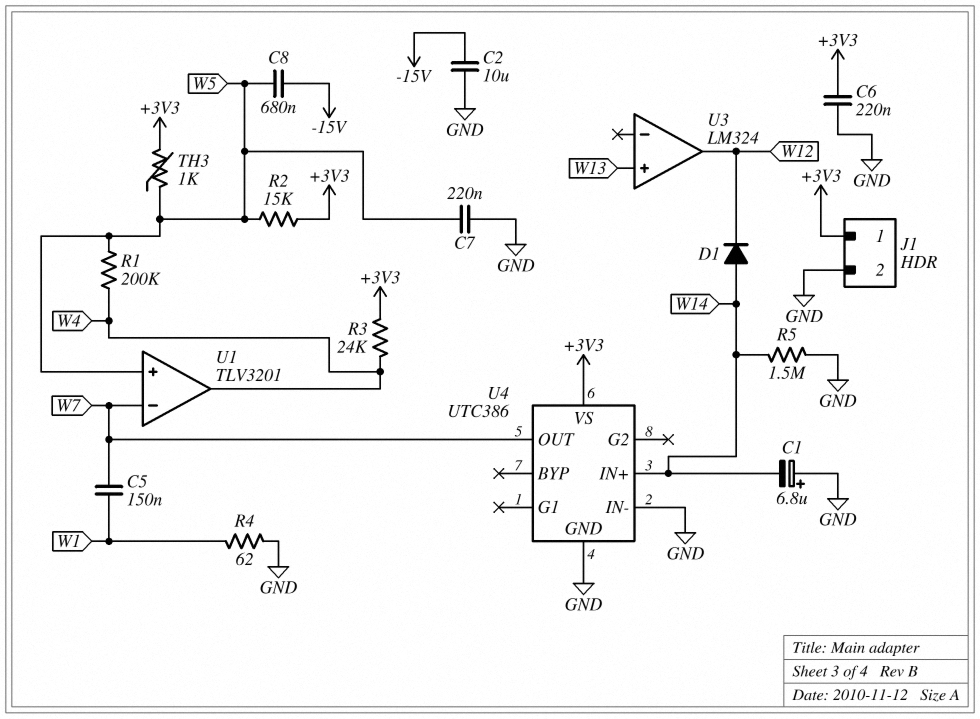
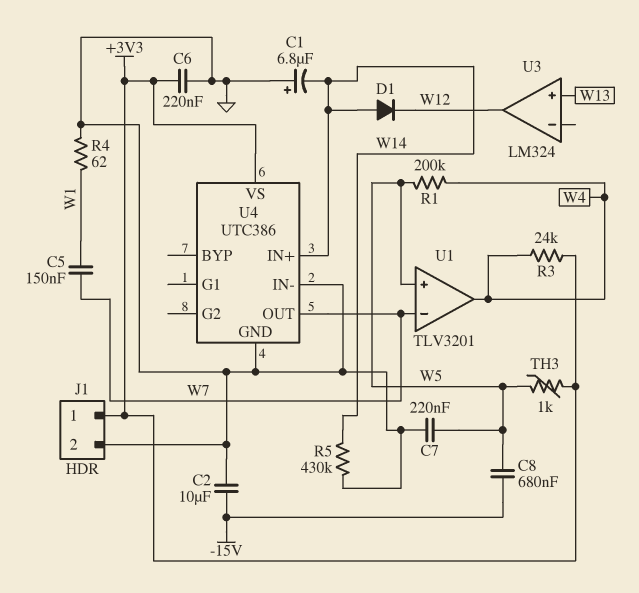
R2: 15k (+3V3, W5) -> none
R5: 1.5M (GND, W14) -> 430k (GND, W14)

